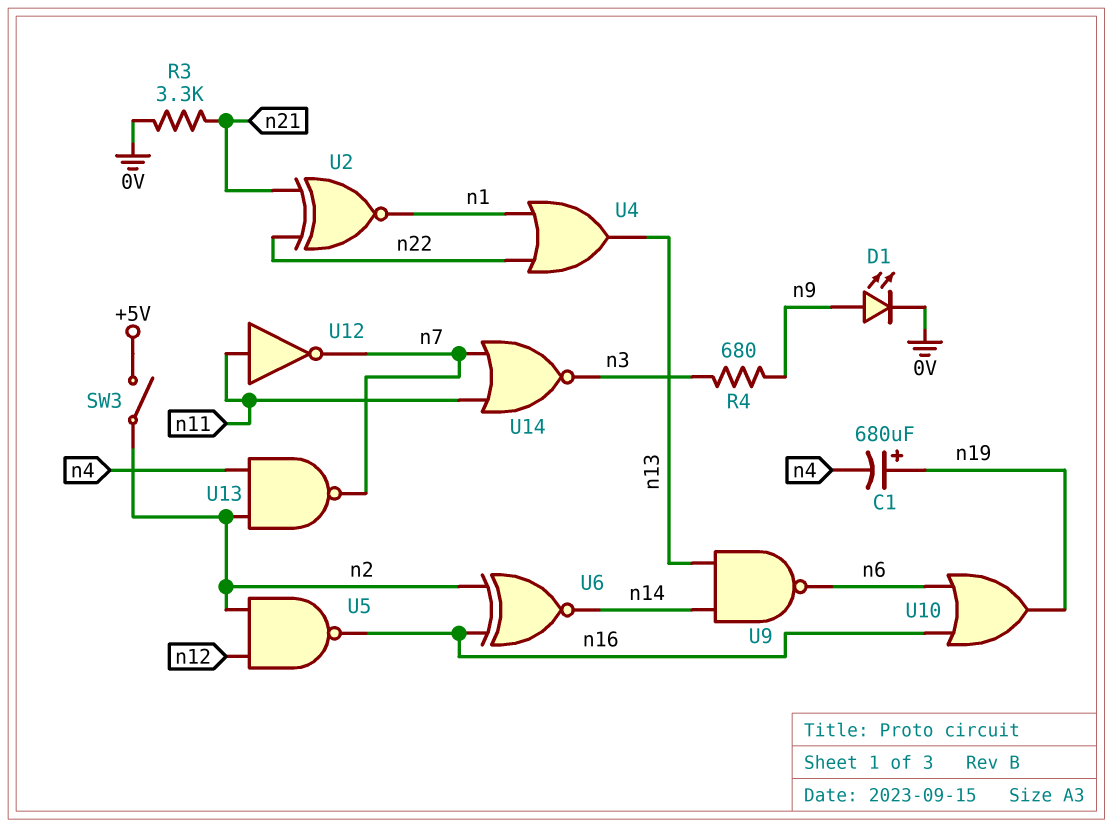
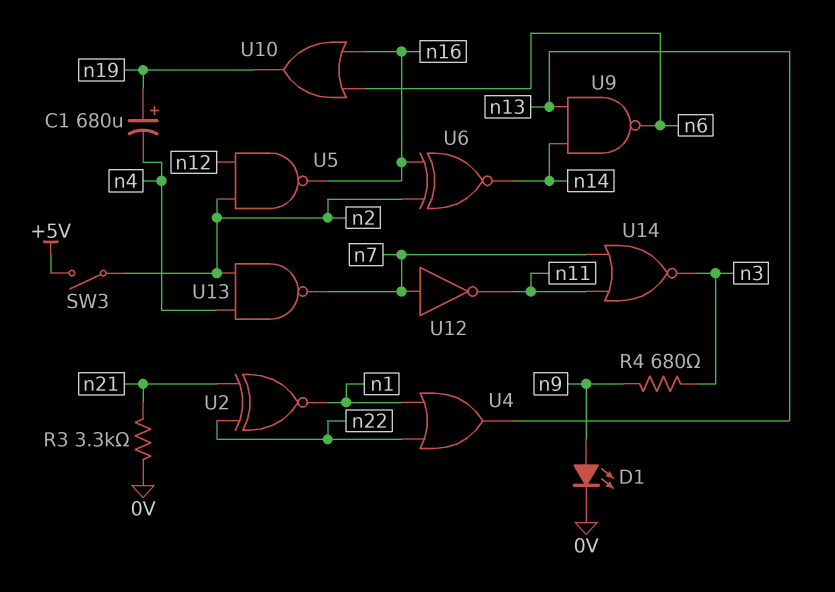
U12: NOT (in n11, out n7) -> NOT (in n7, out n11)

